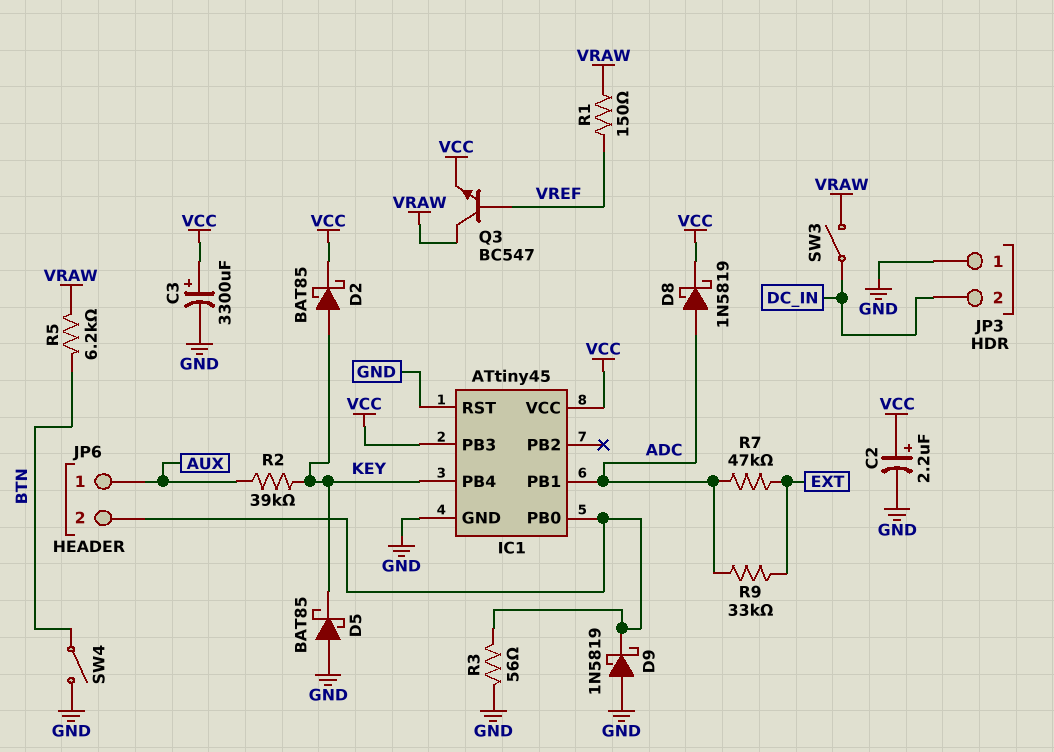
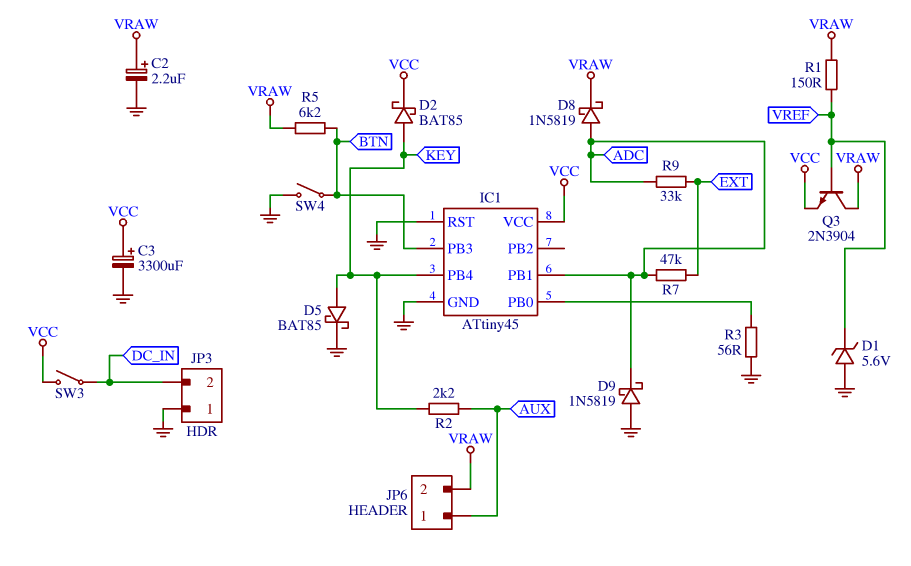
C2: 2.2uF (plus VCC, minus GND) -> 2.2uF (plus VRAW, minus GND)
D1: none -> zener 5.6V (A GND, K VREF)
D5: schottky BAT85 (A GND, K KEY) -> schottky BAT85 (A KEY, K GND)
D8: schottky 1N5819 (A ADC, K VCC) -> schottky 1N5819 (A ADC, K VRAW)
D9: schottky 1N5819 (A GND, K IC1/PB0) -> schottky 1N5819 (A GND, K ADC)
IC1 pin PB3: VCC -> BTN
JP6 pin 2: IC1/PB0 -> VRAW
Q3: NPN BC547 (B VREF, C VRAW, E VCC) -> NPN 2N3904 (B VREF, C VRAW, E VCC)
R2: 39k (AUX, KEY) -> 2.2k (AUX, KEY)
SW3: switch (DC_IN, VRAW) -> switch (DC_IN, VCC)

